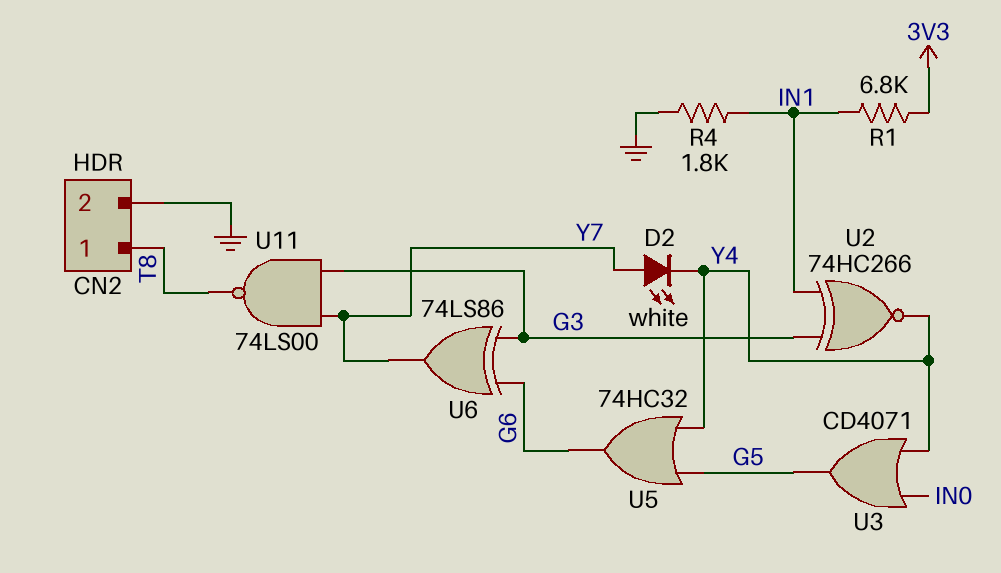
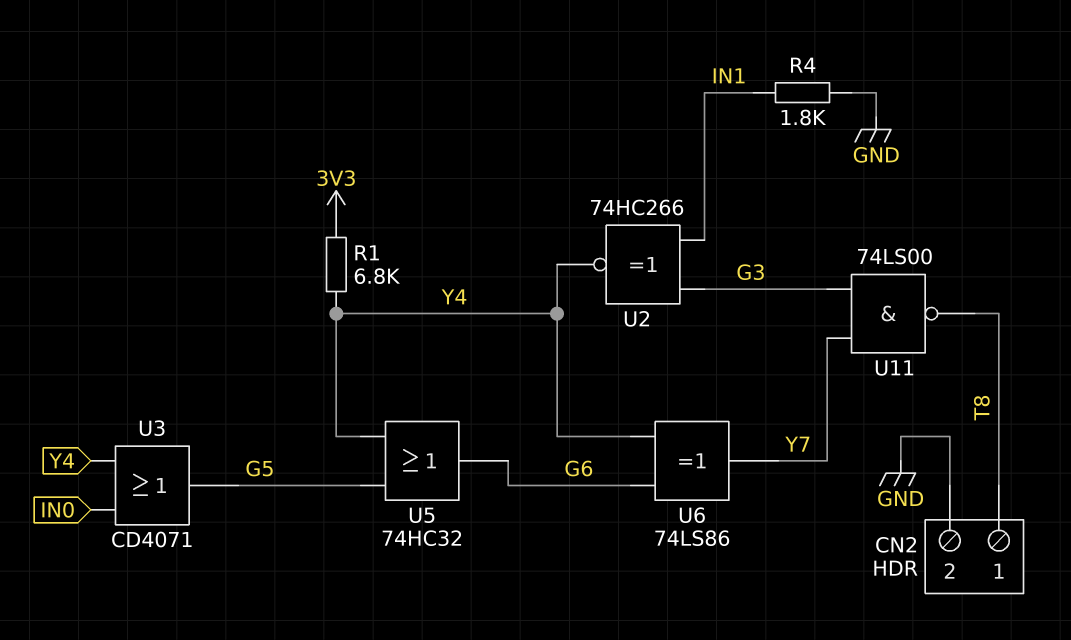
D2: LED white (A Y7, K Y4) -> none
R1: 6.8k (3V3, IN1) -> 6.8k (3V3, Y4)
U6: XOR 74LS86 (in G3, in G6, out Y7) -> XOR 74LS86 (in G6, in Y4, out Y7)

